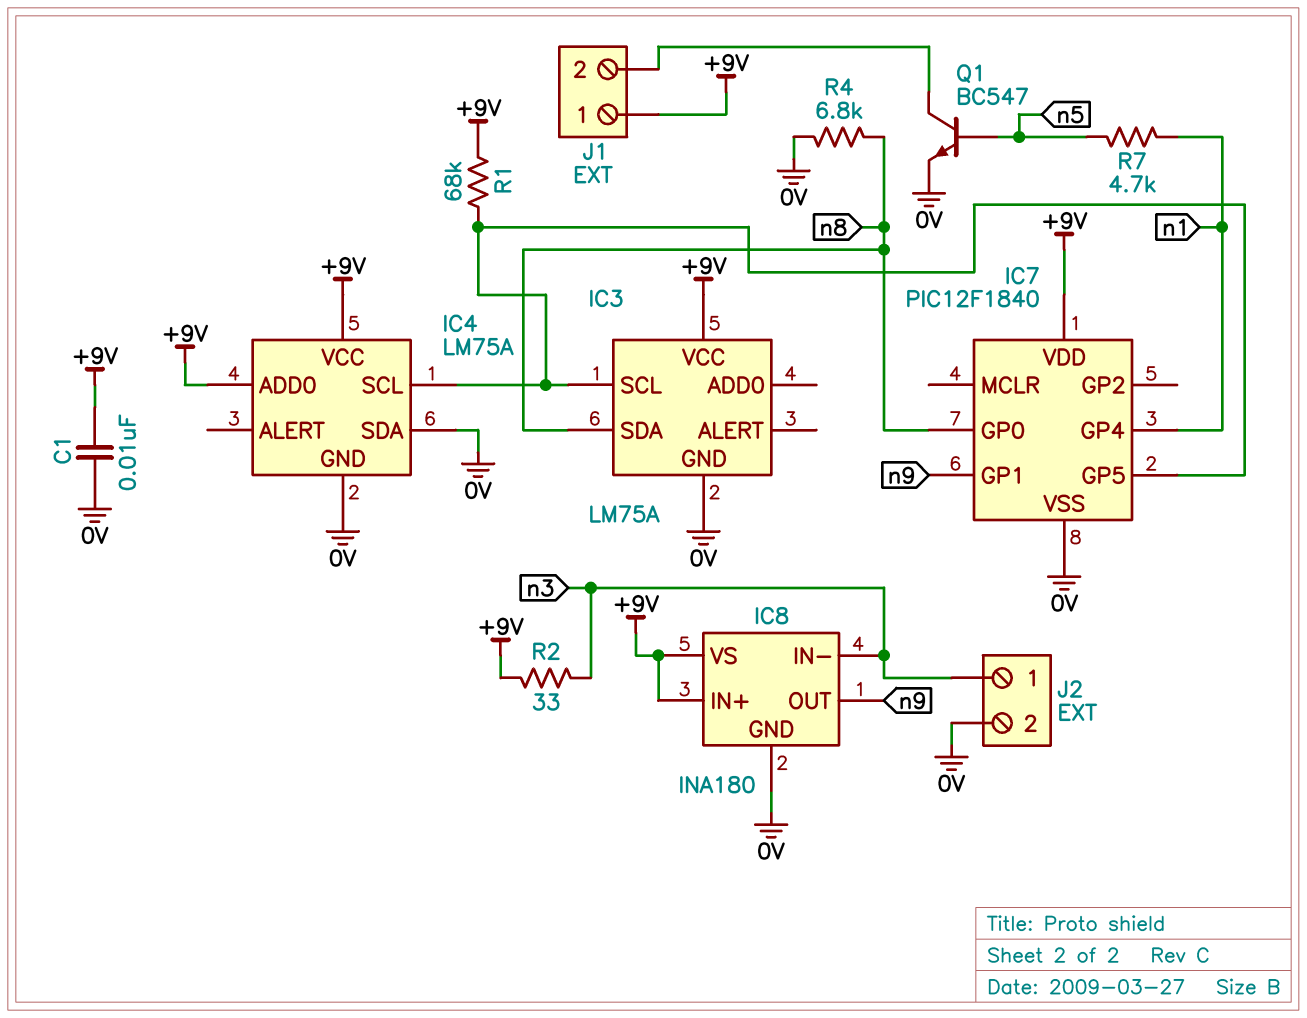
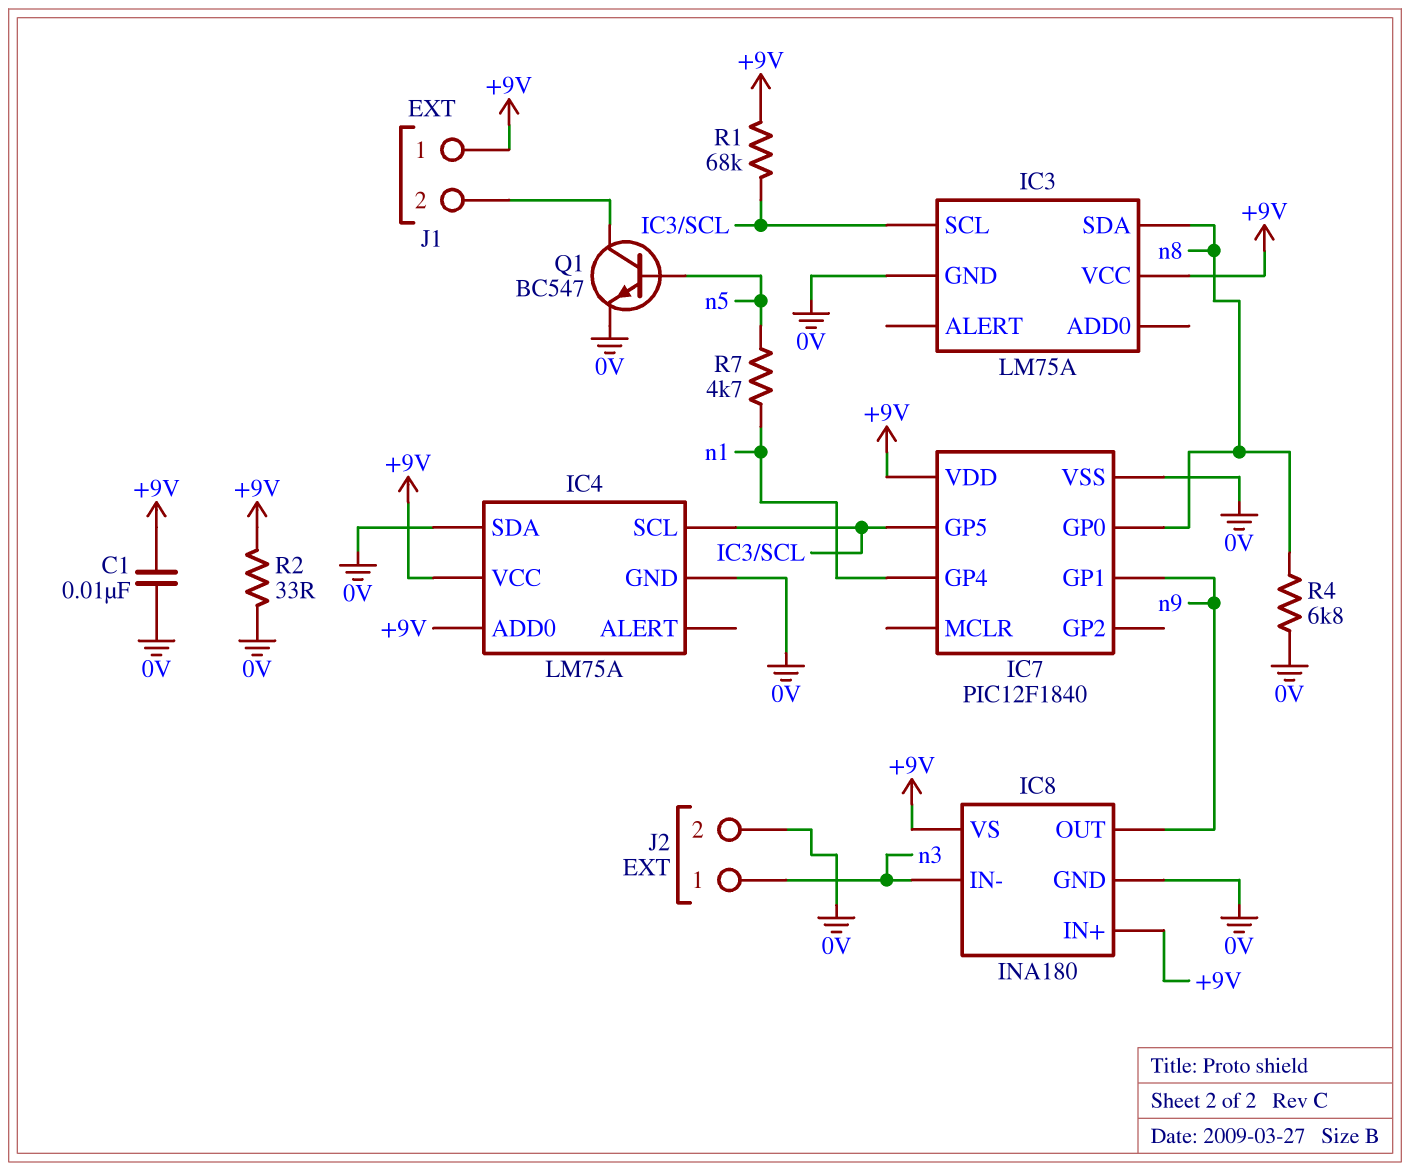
R2: 33 (+9V, n3) -> 33 (+9V, 0V)

